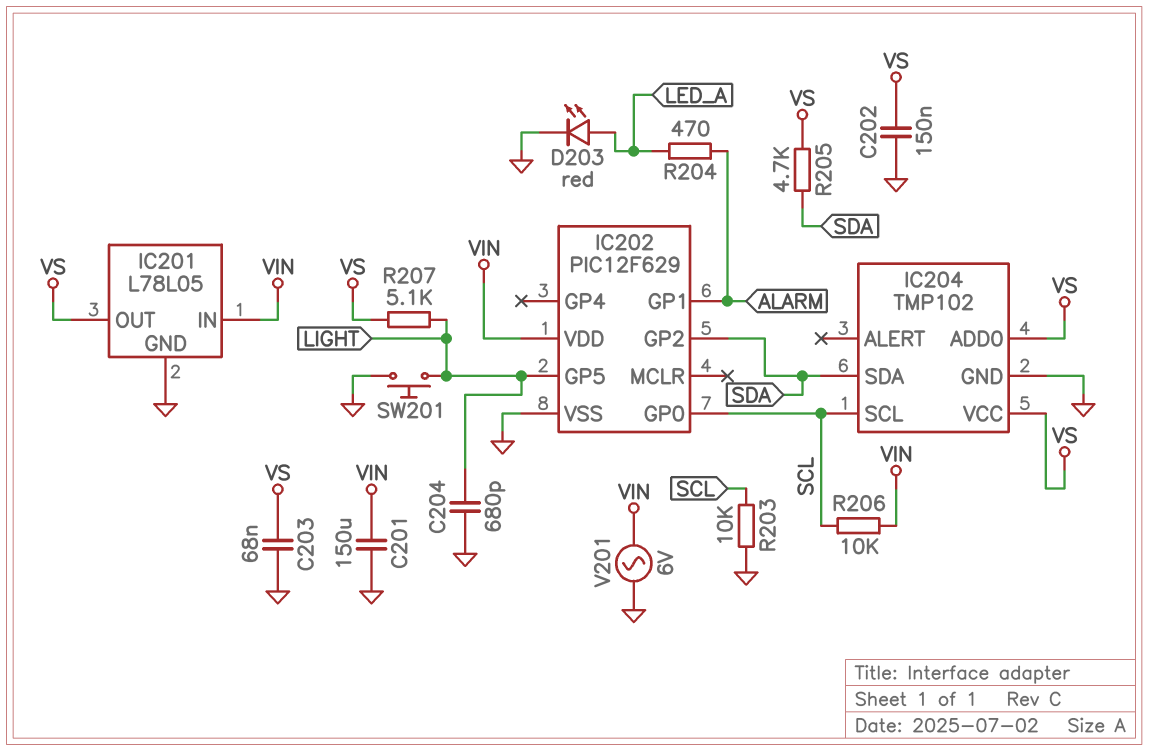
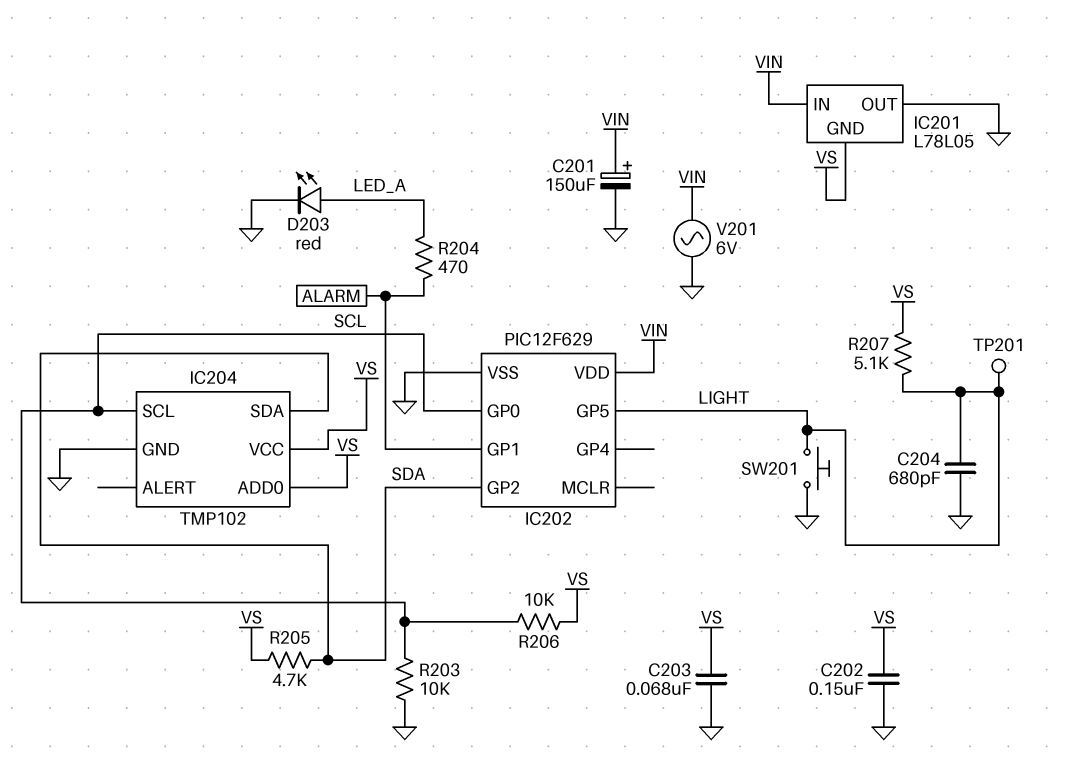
C201: 150uF (GND, VIN) -> 150uF (plus VIN, minus GND)
IC201 pin GND: GND -> VS
IC201 pin OUT: VS -> GND
R206: 10k (SCL, VIN) -> 10k (SCL, VS)
TP201: none -> test point (LIGHT)

